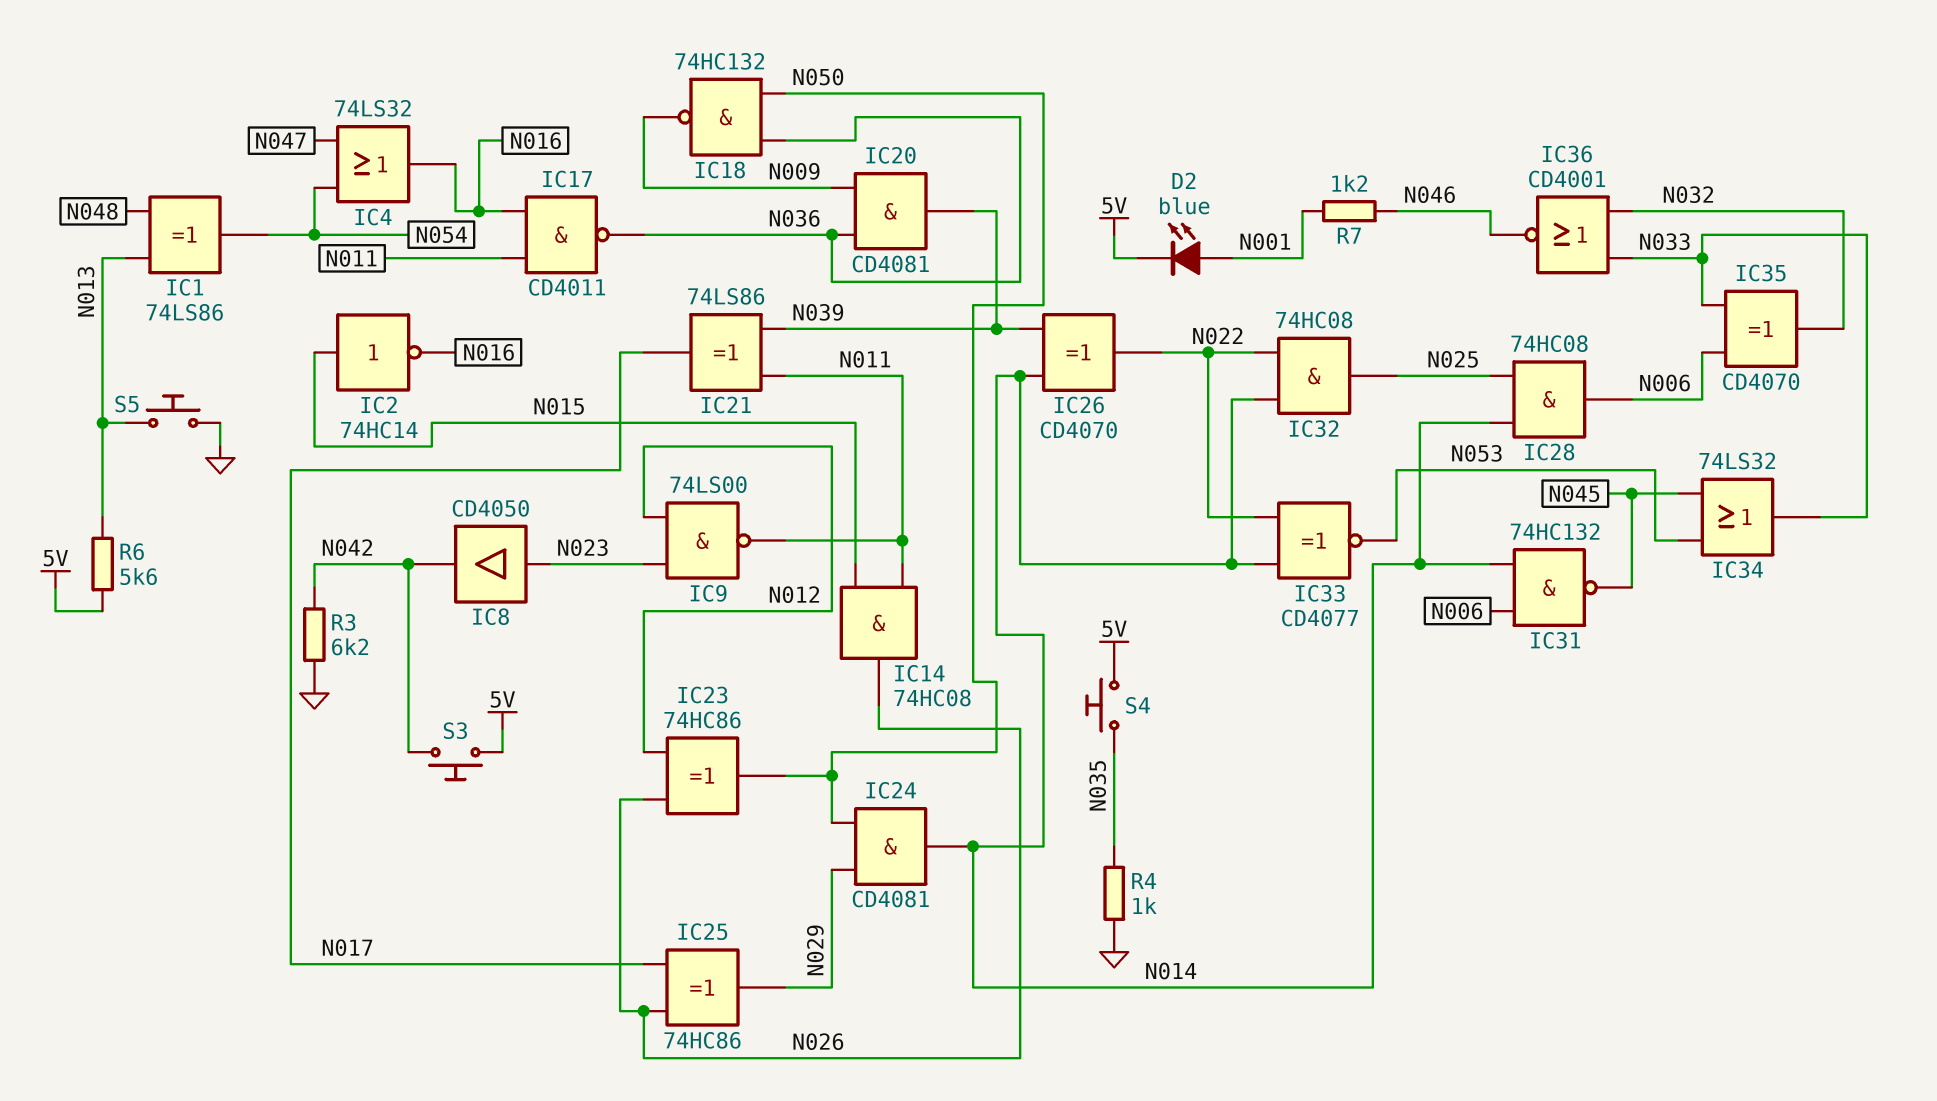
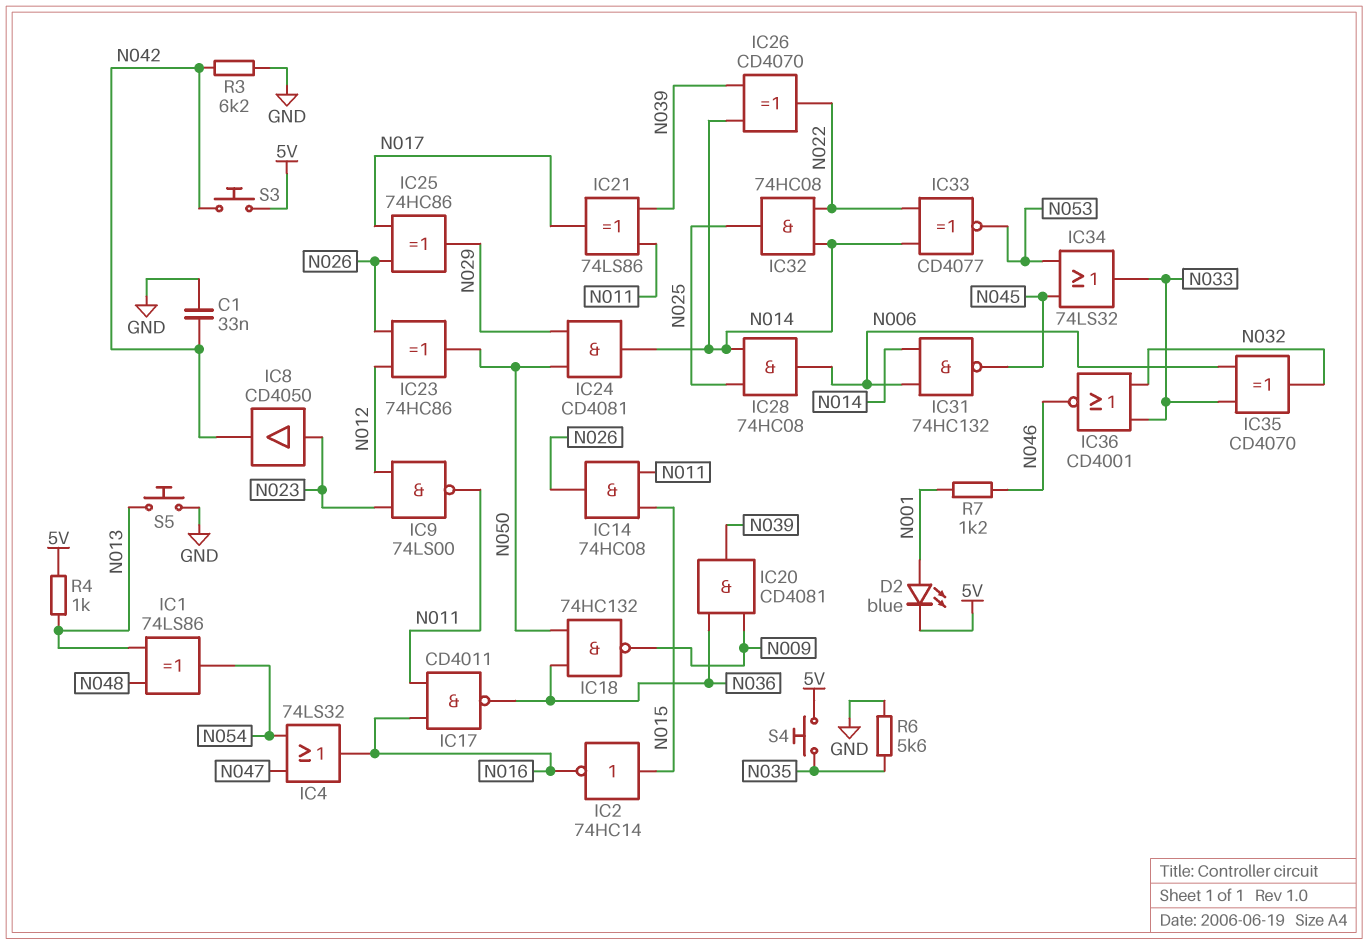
C1: none -> 33nF (GND, N042)
R4: 1k (GND, N035) -> 1k (5V, N013)
R6: 5.6k (5V, N013) -> 5.6k (GND, N035)

